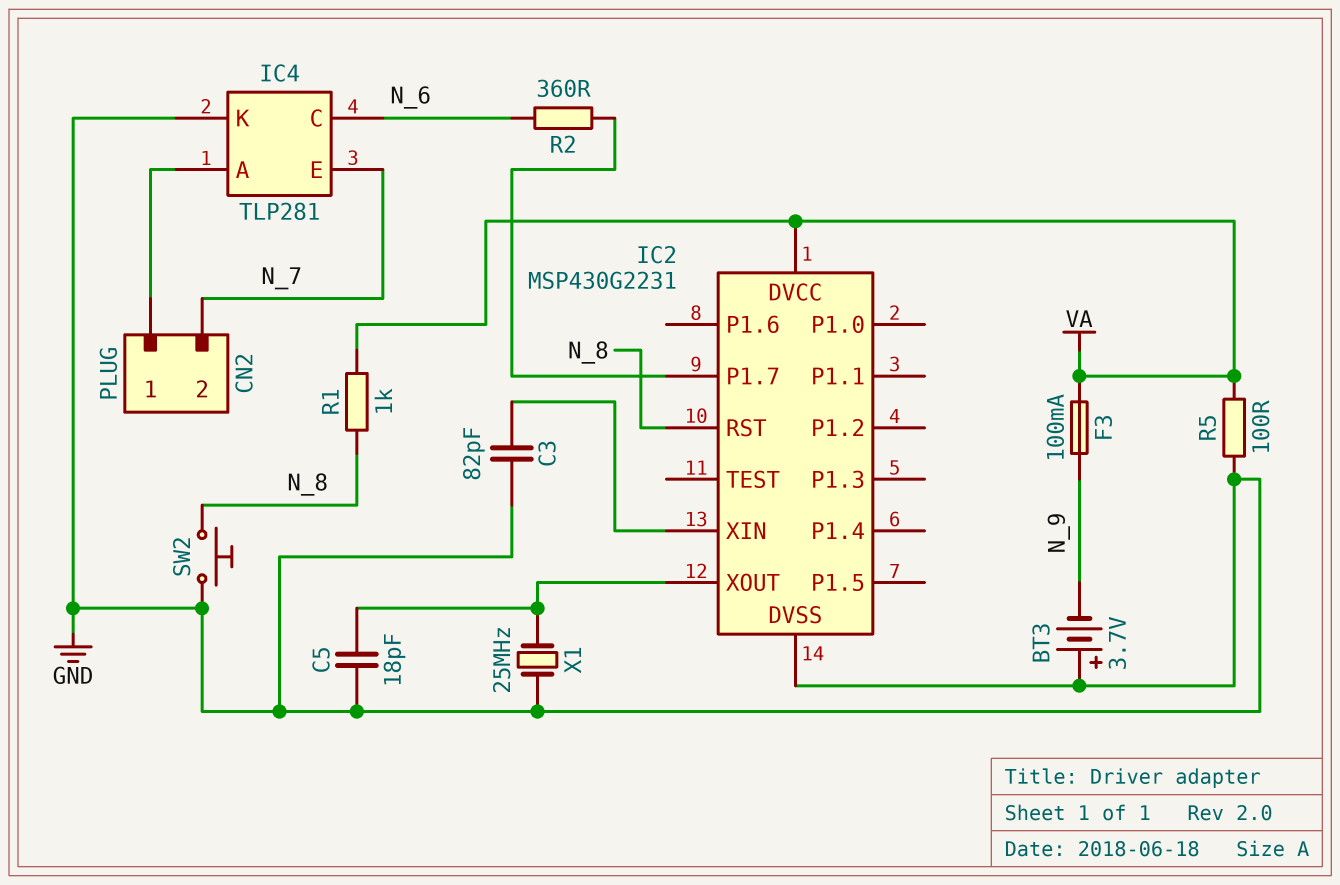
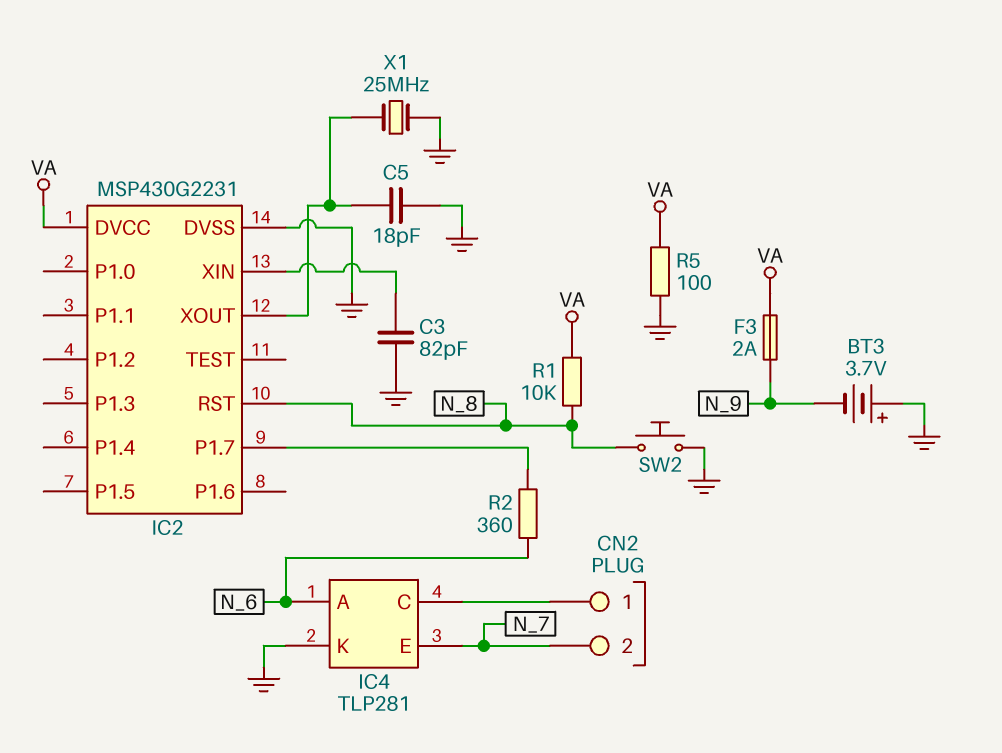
F3: 100mA (N_9, VA) -> 2A (N_9, VA)
IC4 pin A: CN2/1 -> N_6
IC4 pin C: N_6 -> CN2/1
R1: 1k (N_8, VA) -> 10k (N_8, VA)

